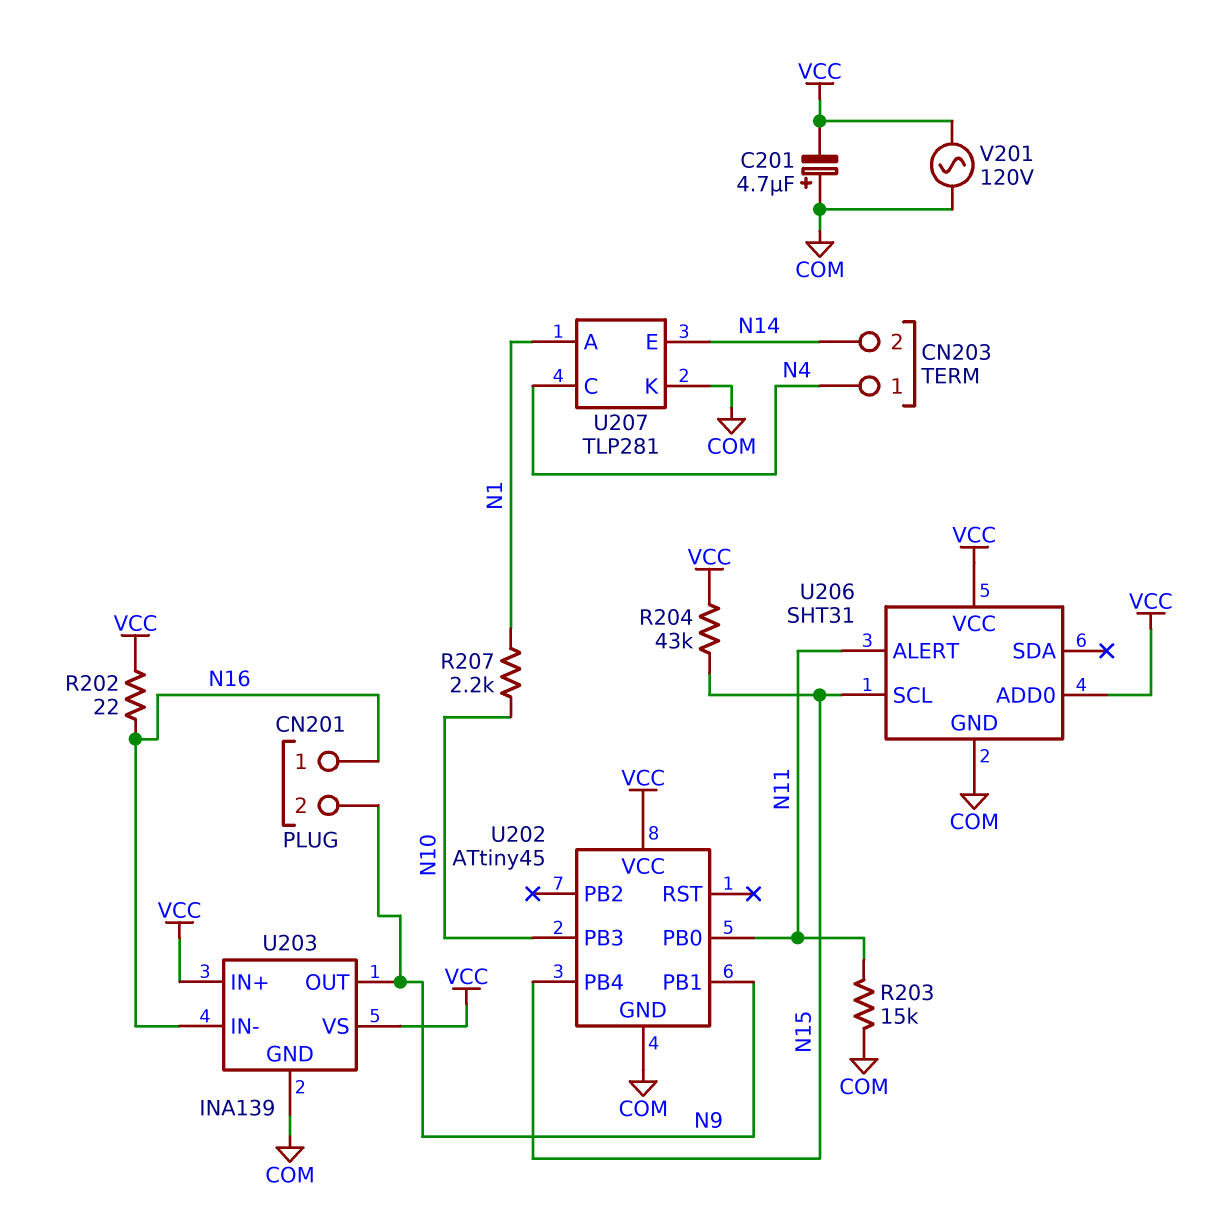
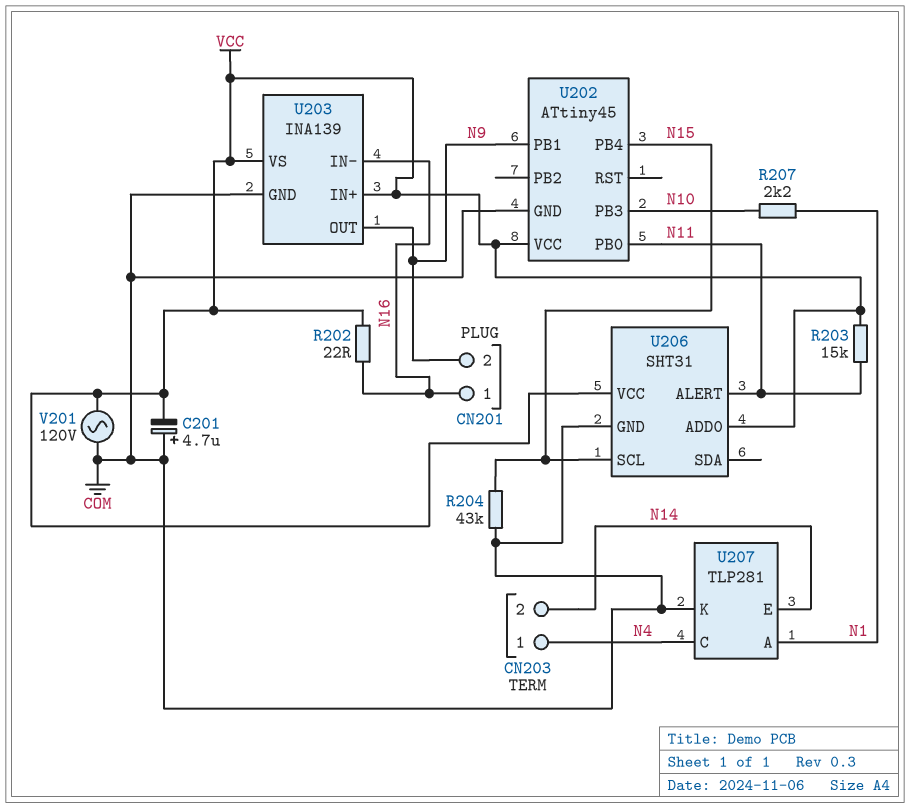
R203: 15k (COM, N11) -> 15k (N11, VCC)
R204: 43k (N15, VCC) -> 43k (COM, N15)

